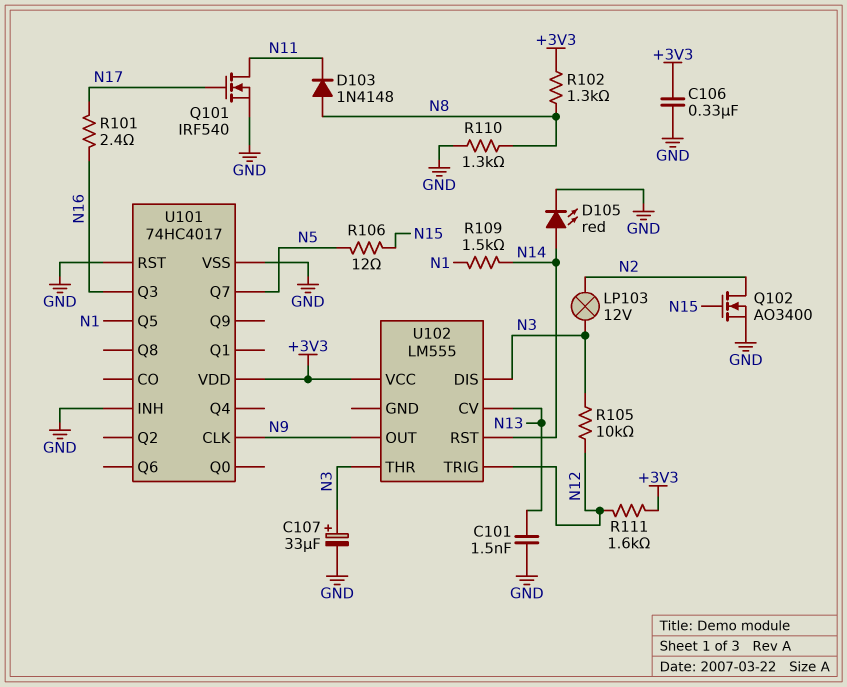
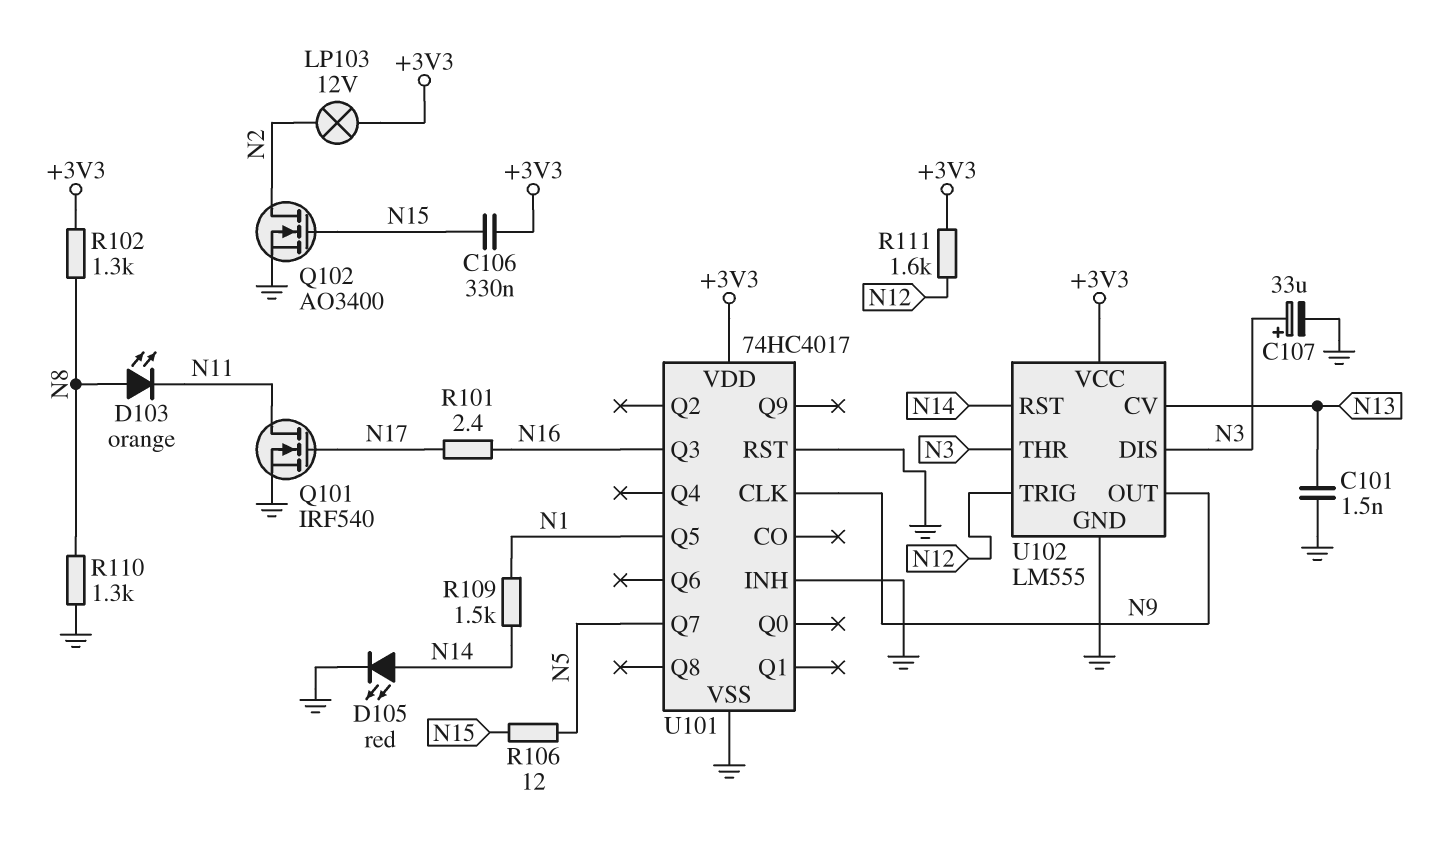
C106: 330nF (+3V3, GND) -> 330nF (+3V3, N15)
D103: diode 1N4148 (A N8, K N11) -> LED orange (A N8, K N11)
LP103: lamp 12V (N2, N3) -> lamp 12V (+3V3, N2)
R105: 10k (N3, N12) -> none
U102 pin GND: none -> GND

